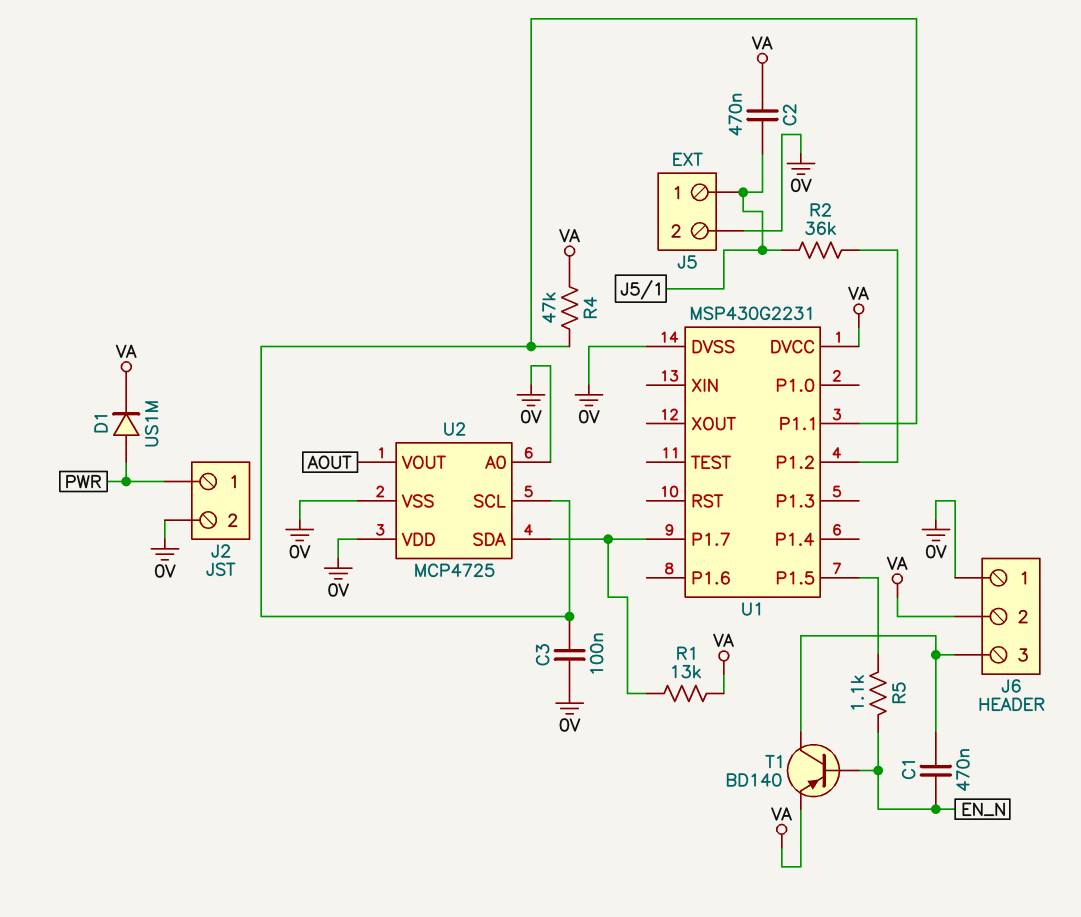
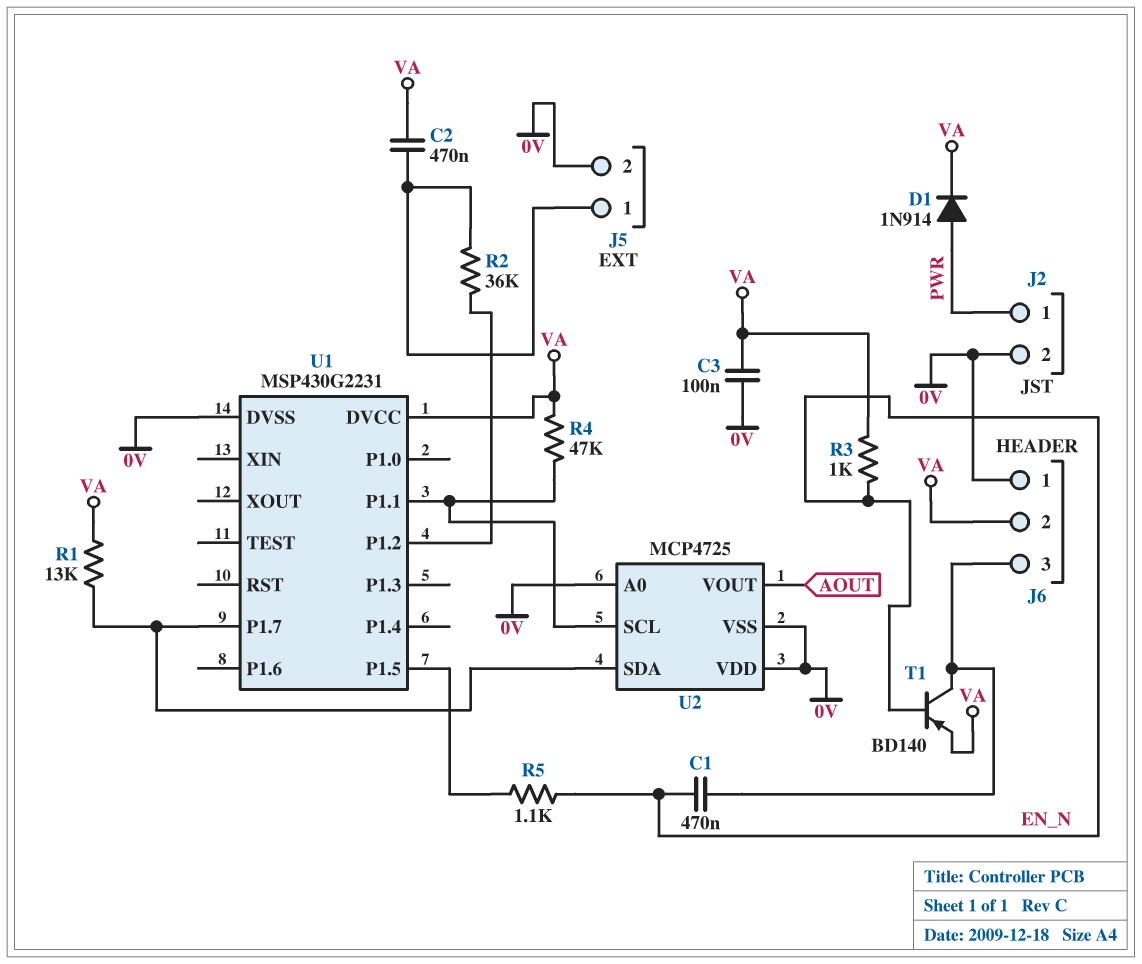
C3: 100nF (0V, U1/P1.1) -> 100nF (0V, VA)
D1: diode US1M (A PWR, K VA) -> diode 1N914 (A PWR, K VA)
R3: none -> 1k (EN_N, VA)

